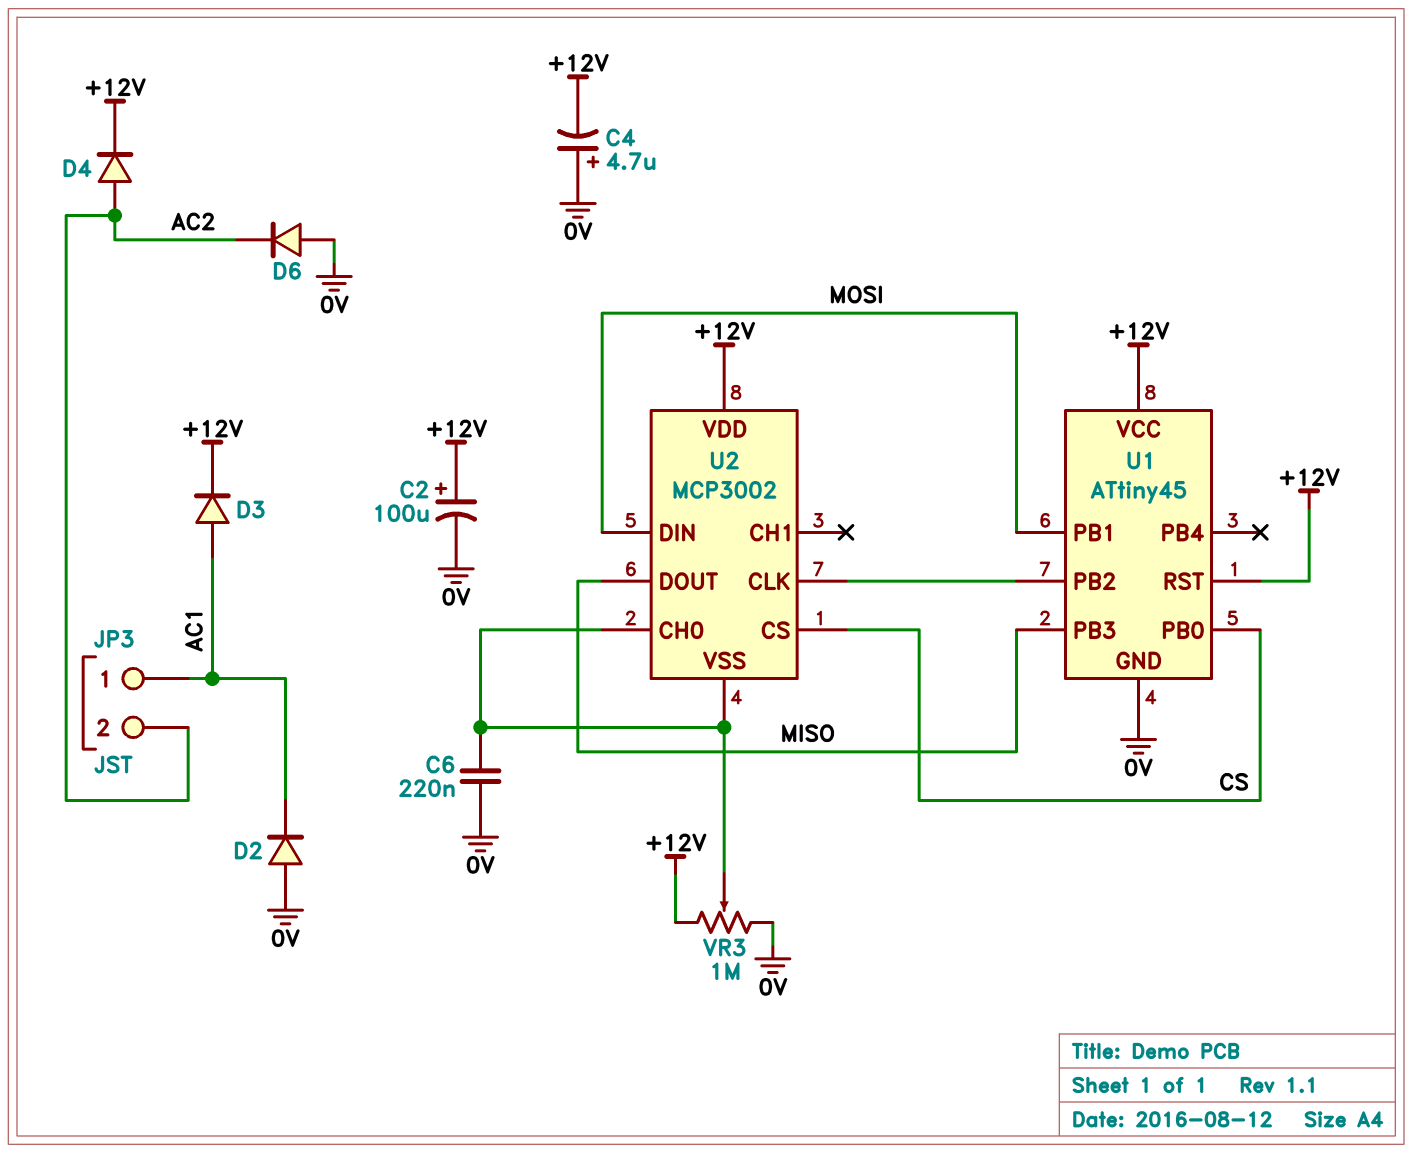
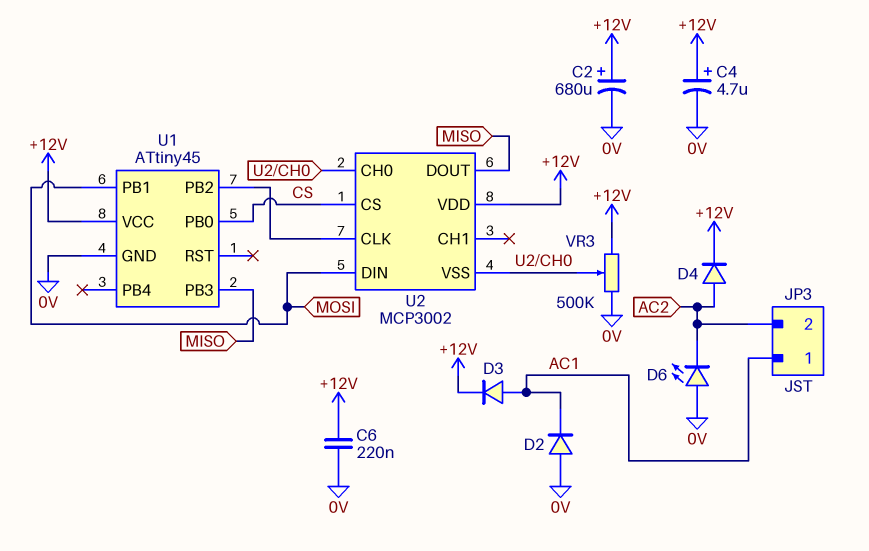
C2: 100uF (plus +12V, minus 0V) -> 680uF (plus +12V, minus 0V)
C4: 4.7uF (plus 0V, minus +12V) -> 4.7uF (plus +12V, minus 0V)
C6: 220nF (0V, U2/CH0) -> 220nF (+12V, 0V)
D6: diode (A 0V, K AC2) -> LED (A 0V, K AC2)
U1 pin RST: +12V -> none
VR3: 1M (+12V, 0V, wiper U2/CH0) -> 500k (+12V, 0V, wiper U2/CH0)

